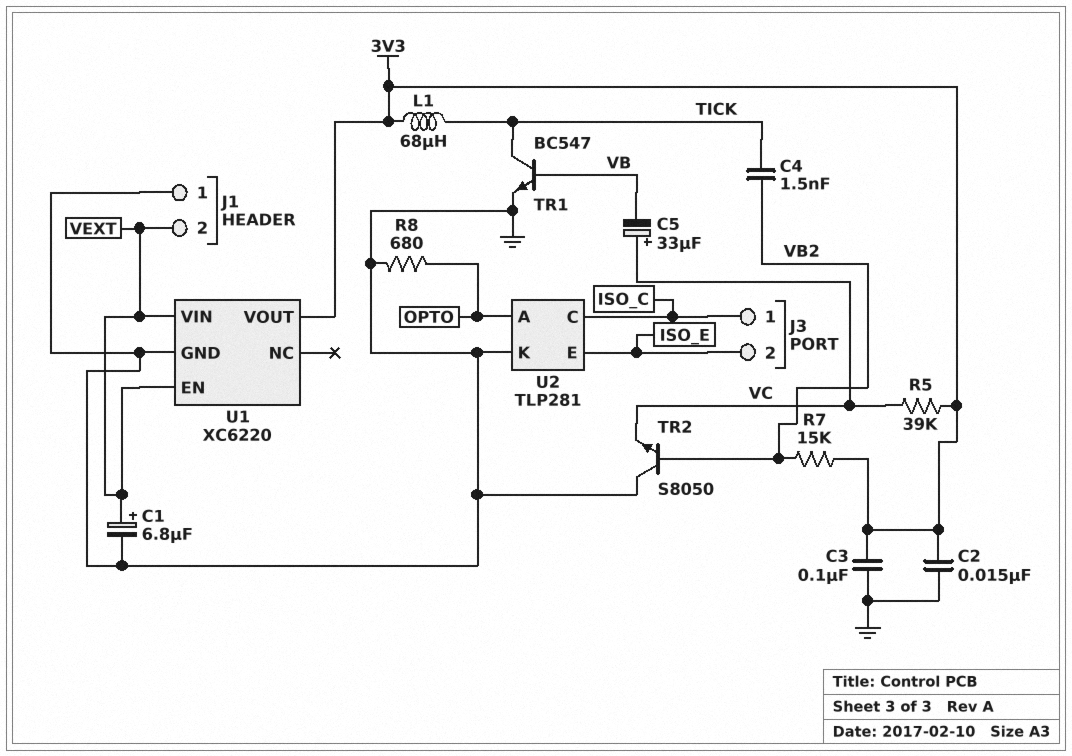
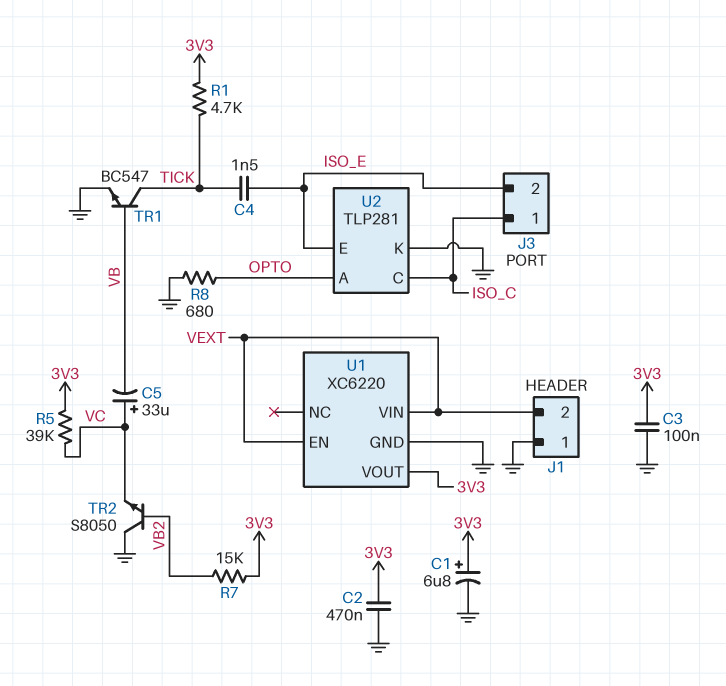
C1: 6.8uF (plus VEXT, minus GND) -> 6.8uF (plus 3V3, minus GND)
C2: 15nF (3V3, GND) -> 470nF (3V3, GND)
C4: 1.5nF (TICK, VB2) -> 1.5nF (ISO_E, TICK)
L1: 68uH (3V3, TICK) -> none
R1: none -> 4.7k (3V3, TICK)

